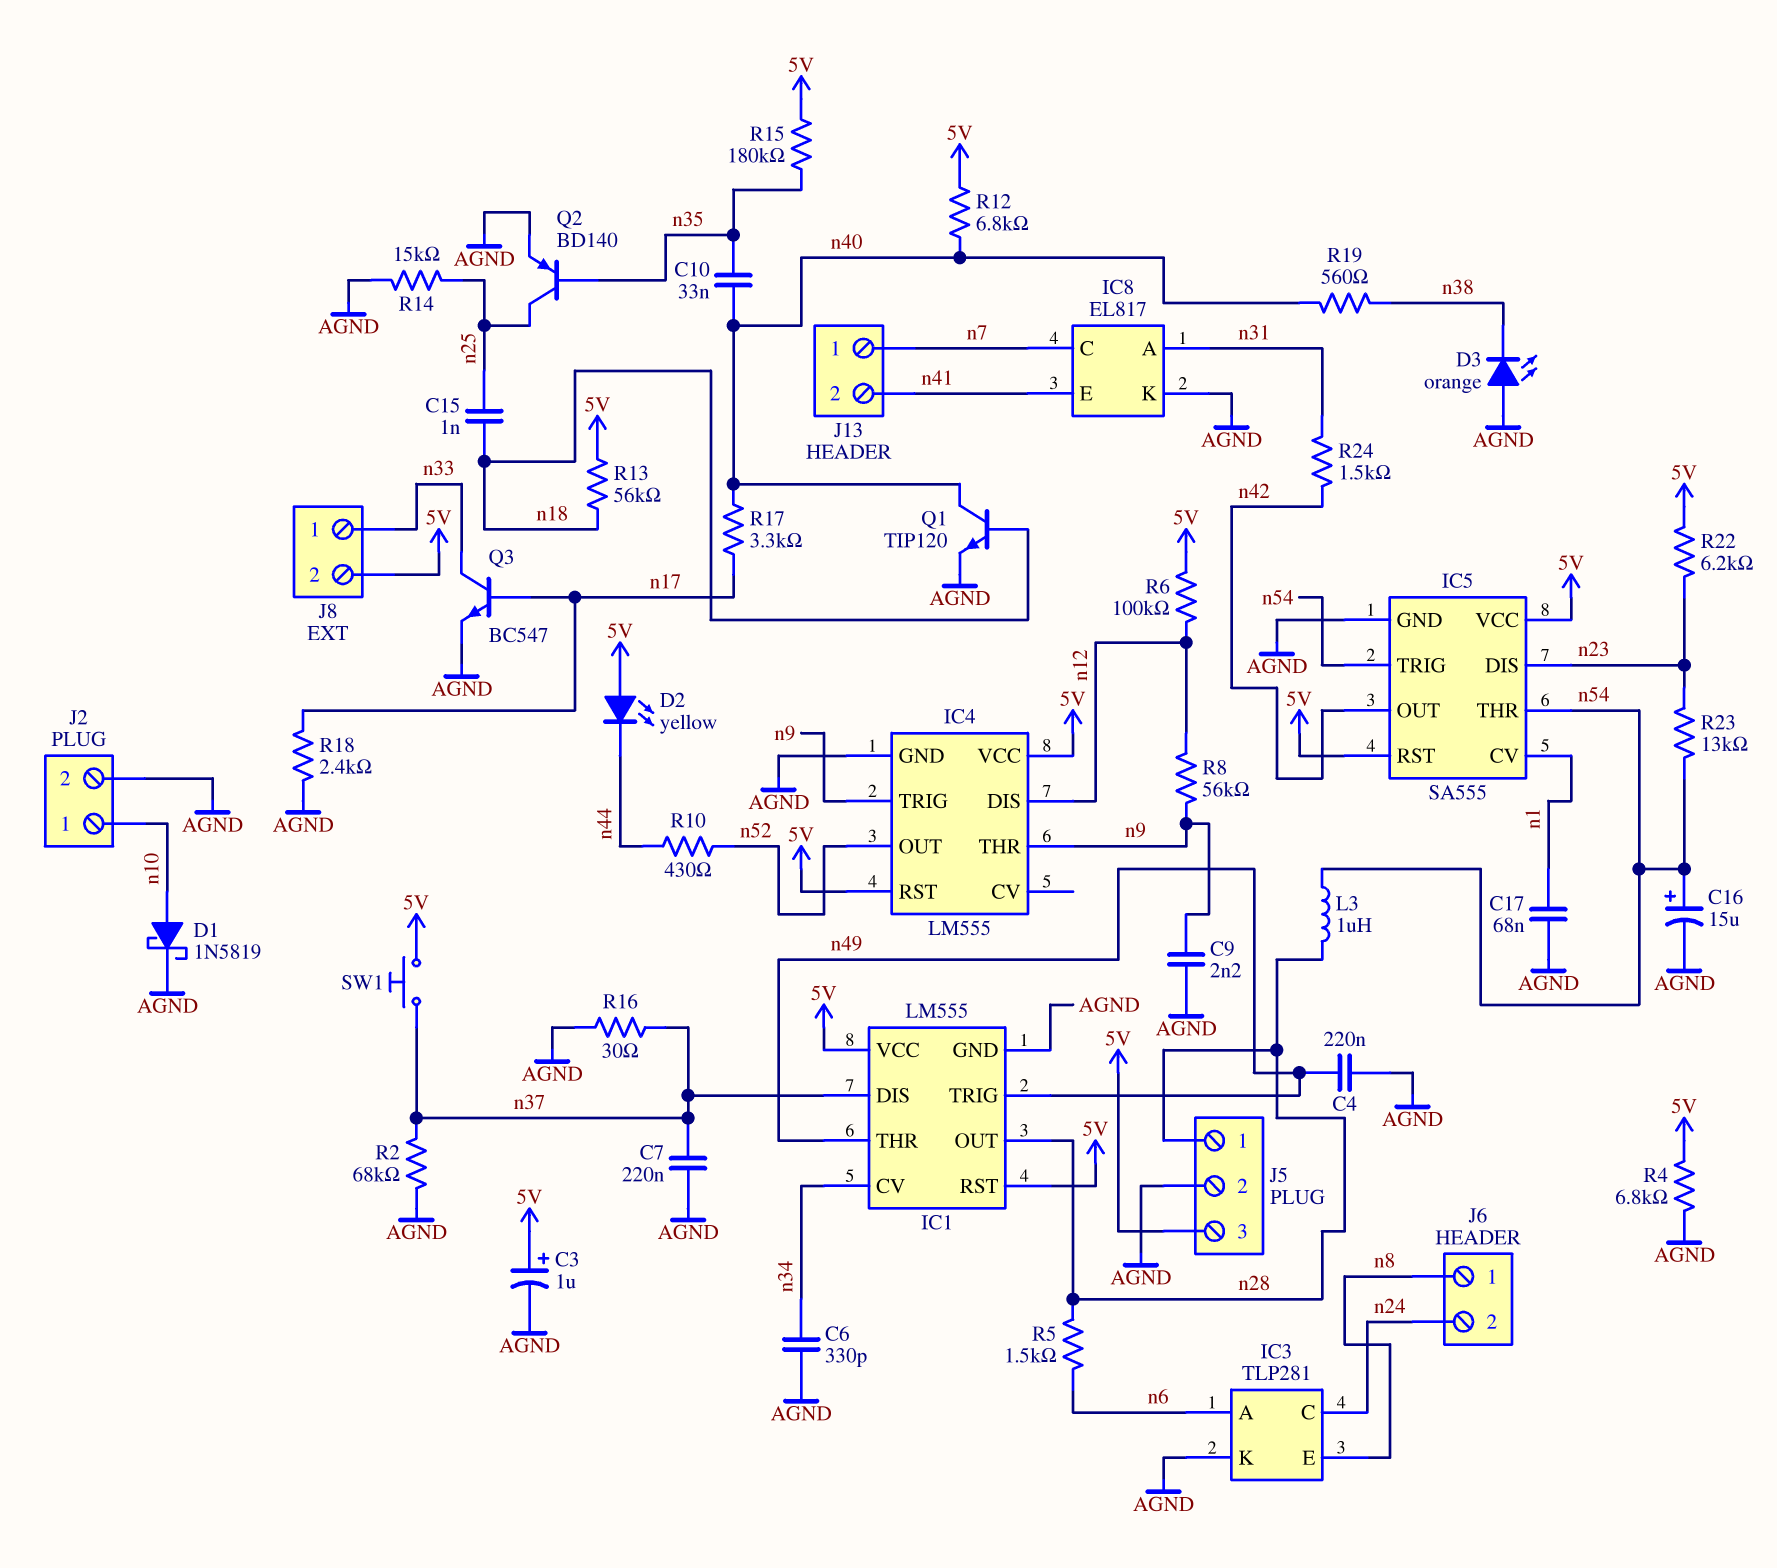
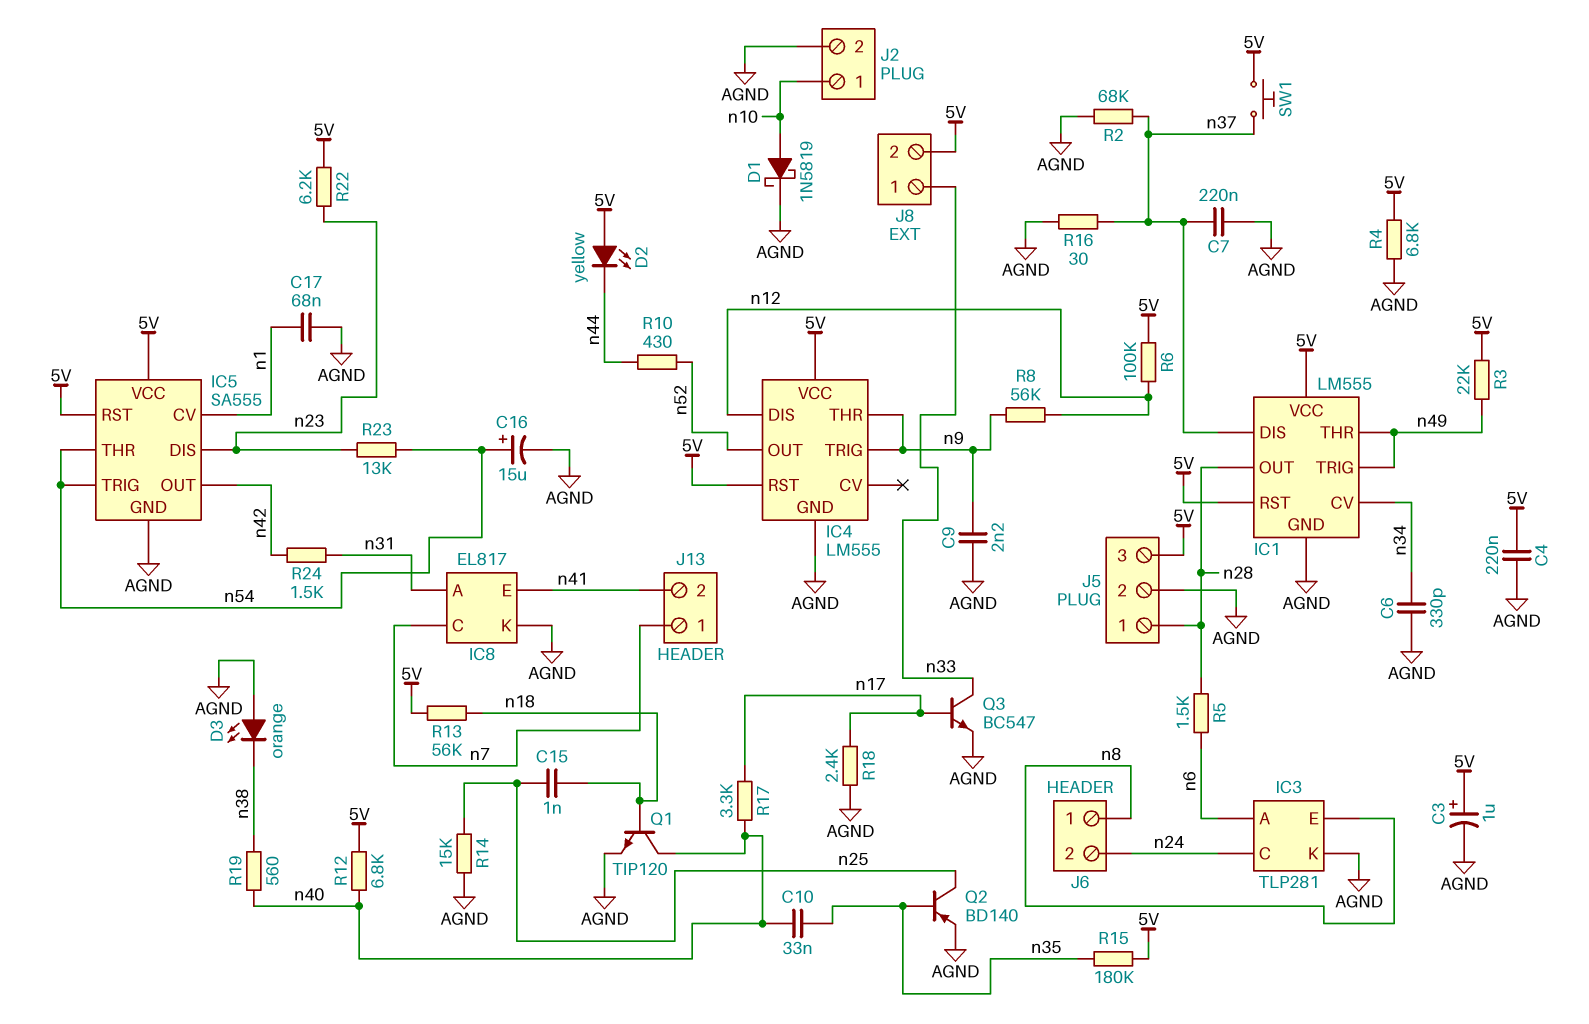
C4: 220nF (AGND, n49) -> 220nF (5V, AGND)
L3: 1uH (n28, n54) -> none
R3: none -> 22k (5V, n49)

